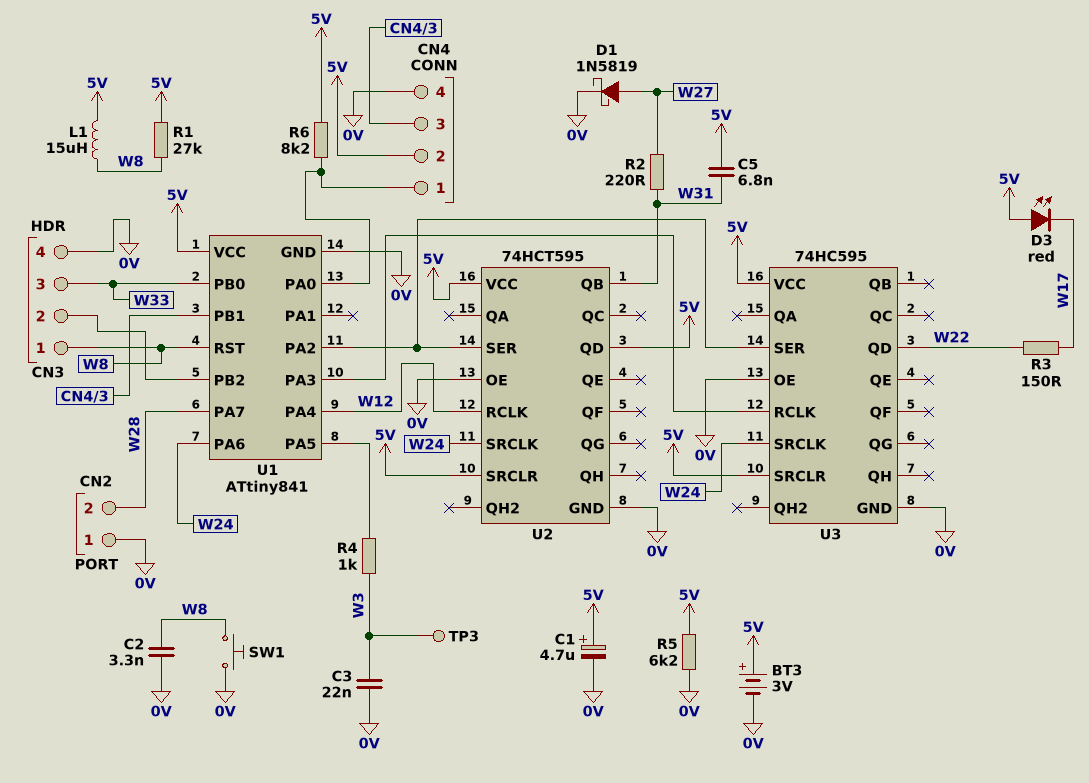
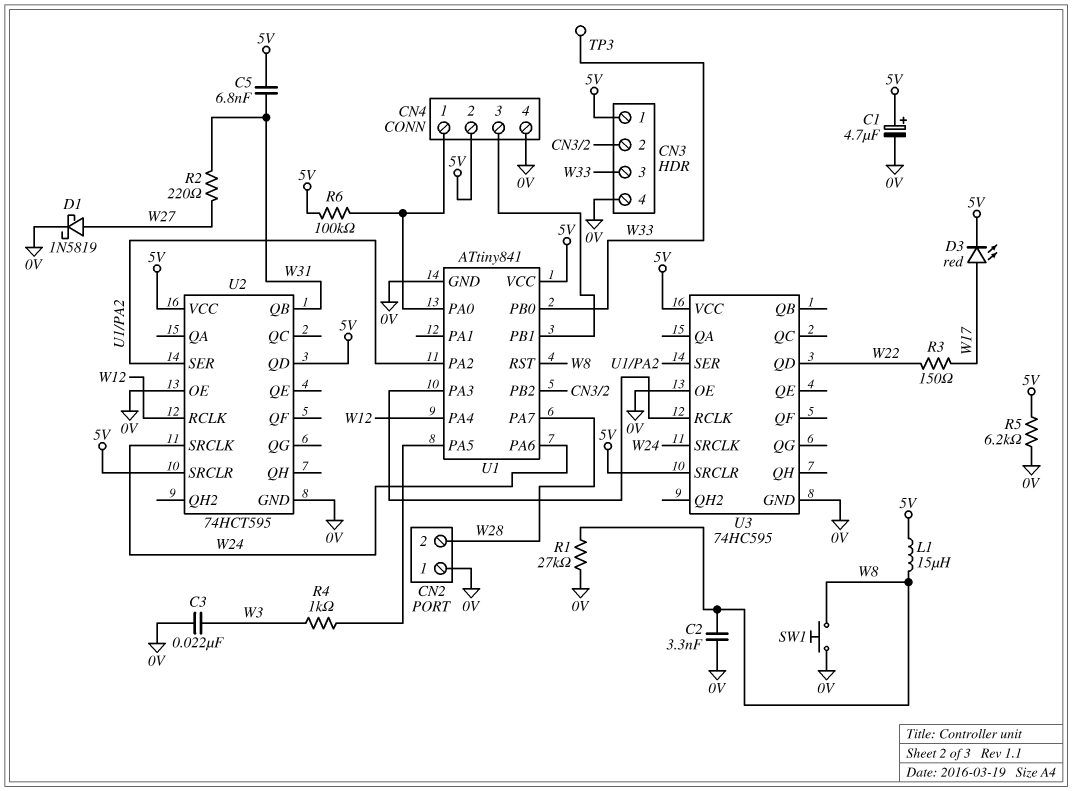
BT3: 3V (plus 5V, minus 0V) -> none
CN3 pin 1: W8 -> 5V
D3: LED red (A 5V, K W17) -> LED red (A W17, K 5V)
R1: 27k (5V, W8) -> 27k (0V, W8)
R6: 8.2k (5V, CN4/1) -> 100k (5V, CN4/1)
TP3: test point (W3) -> test point (W33)

